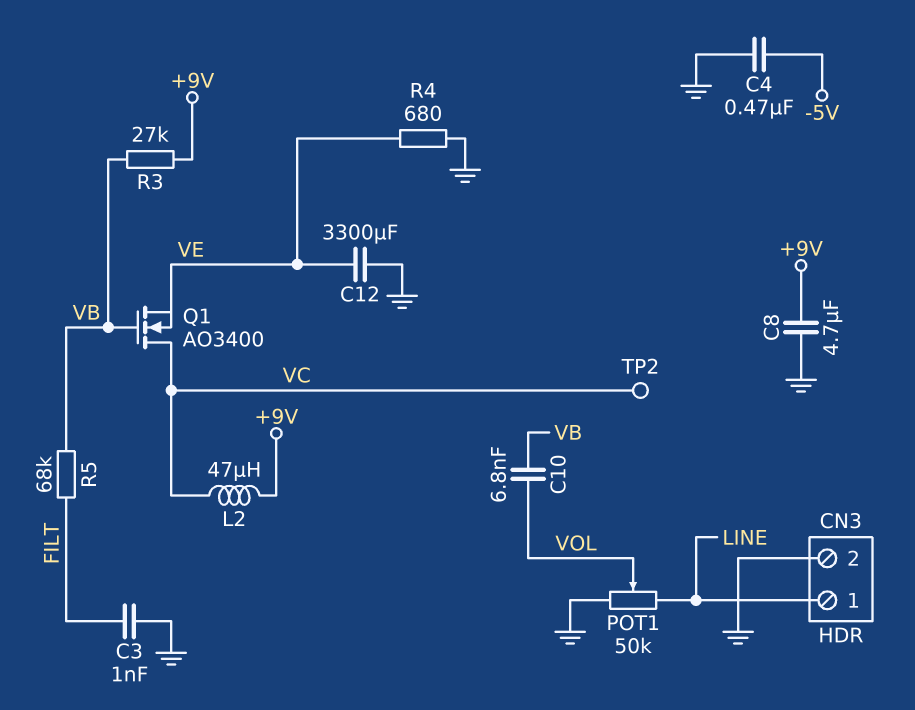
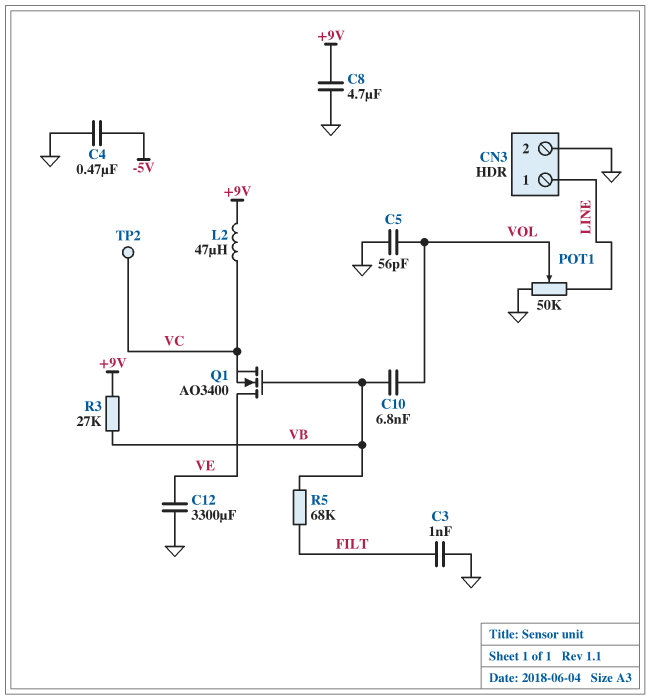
C5: none -> 56pF (GND, VOL)
Q1: NMOS AO3400 (G VB, D VC, S VE) -> NMOS AO3400 (G VB, D VE, S VC)
R4: 680 (GND, VE) -> none

